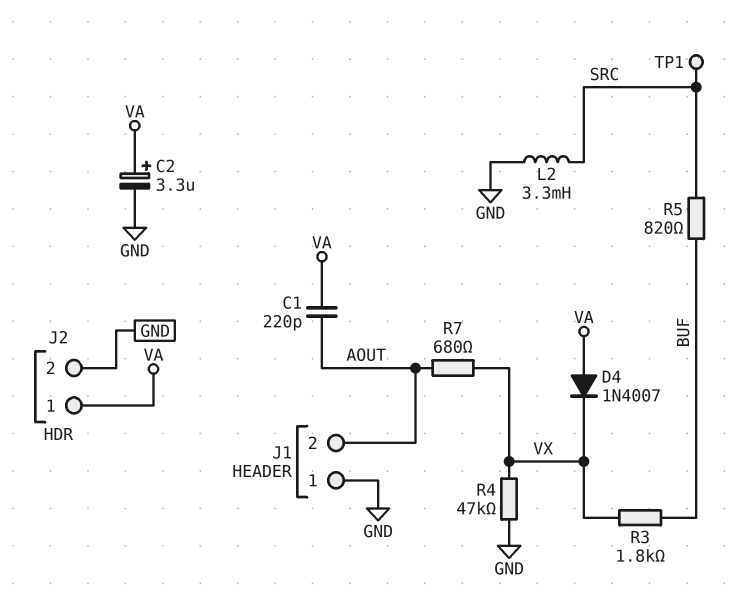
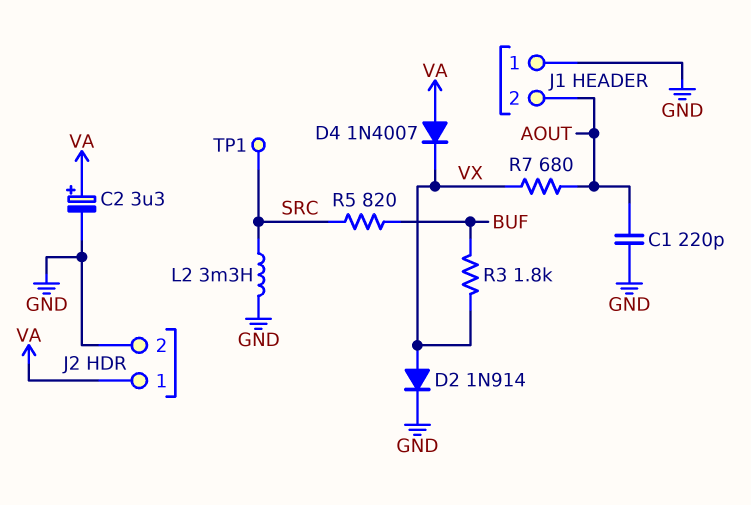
C1: 220pF (AOUT, VA) -> 220pF (AOUT, GND)
D2: none -> diode 1N914 (A VX, K GND)
R4: 47k (GND, VX) -> none

